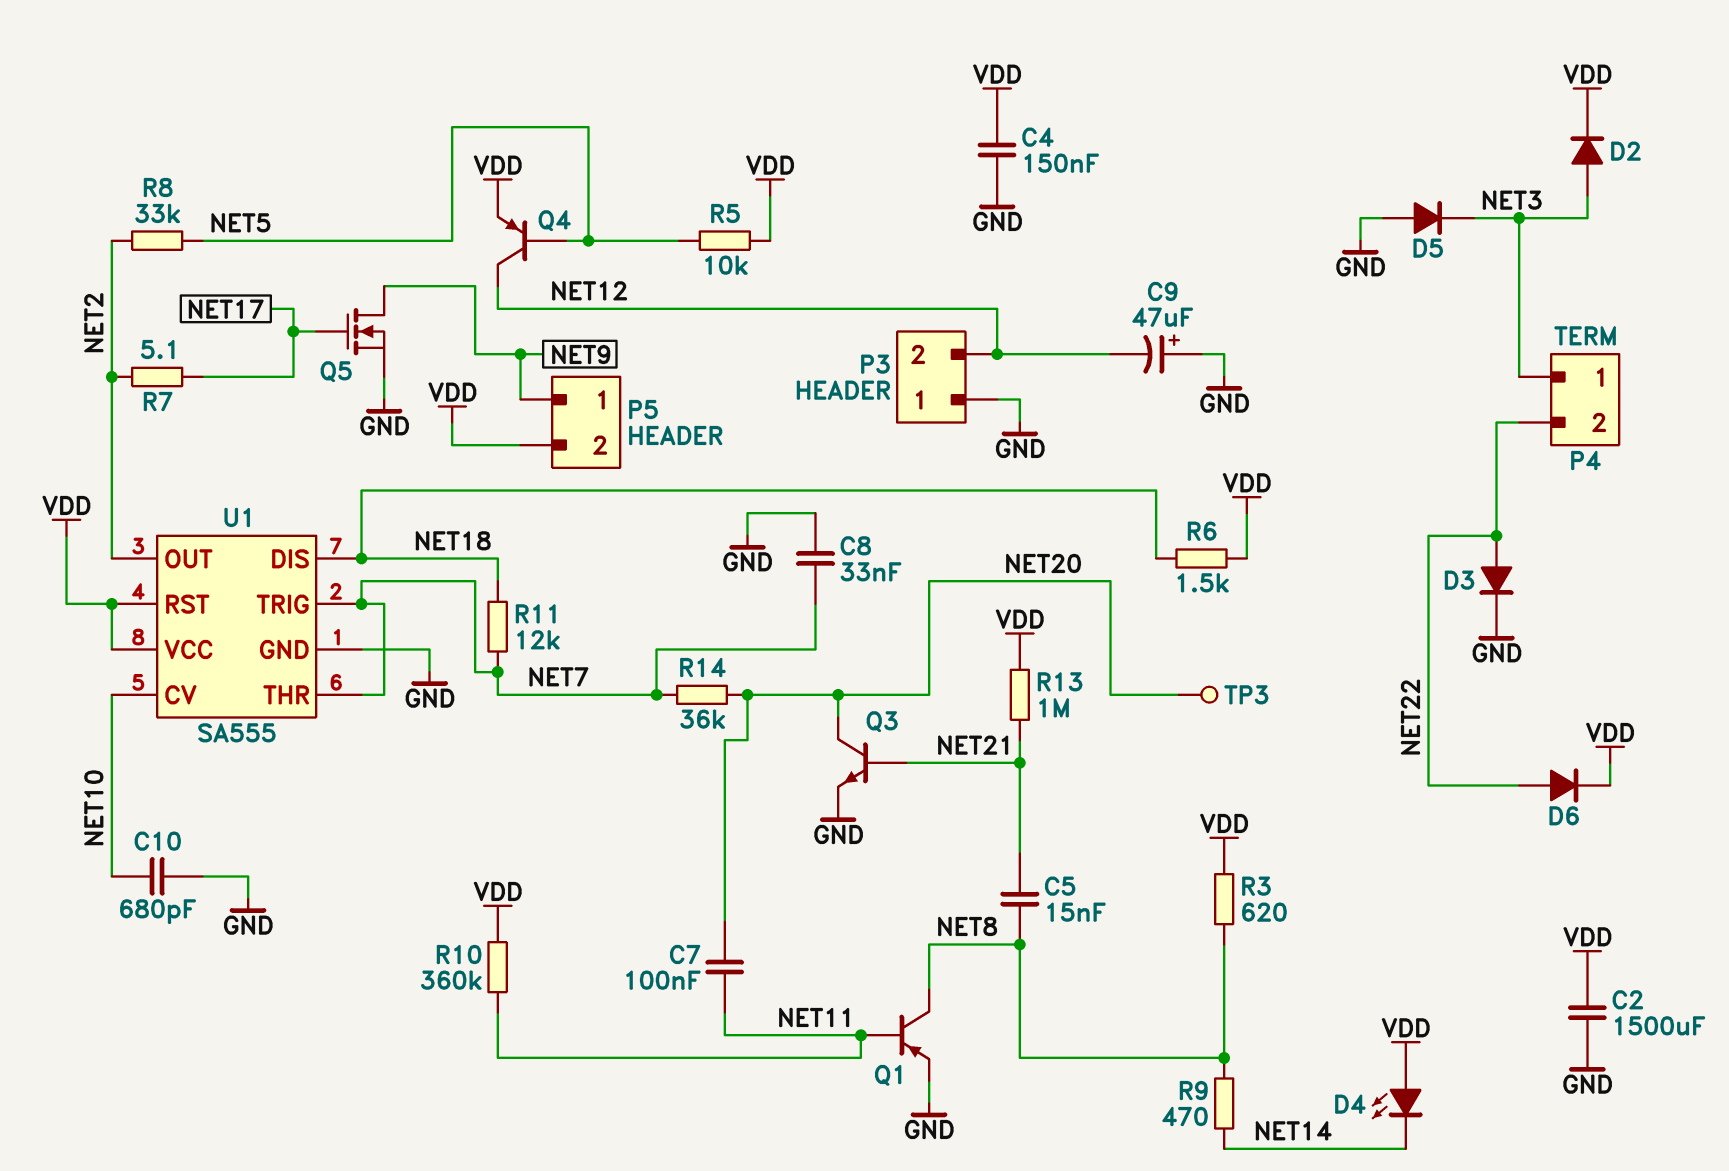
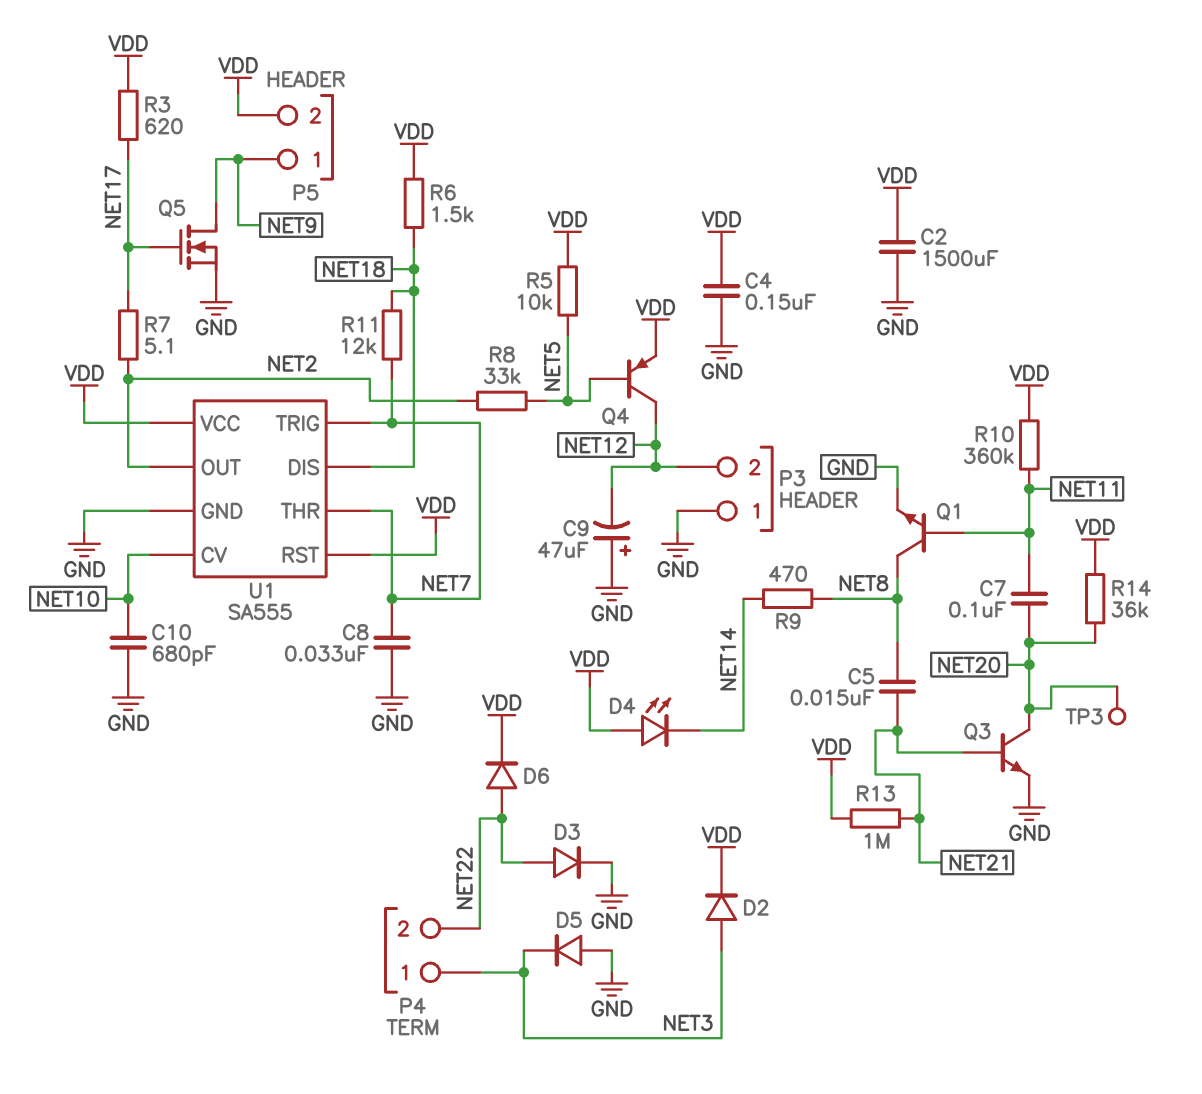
Q1: PNP (B NET11, C NET8, E GND) -> NPN (B NET11, C NET8, E GND)
R3: 620 (NET8, VDD) -> 620 (NET17, VDD)
R14: 36k (NET7, NET20) -> 36k (NET20, VDD)

